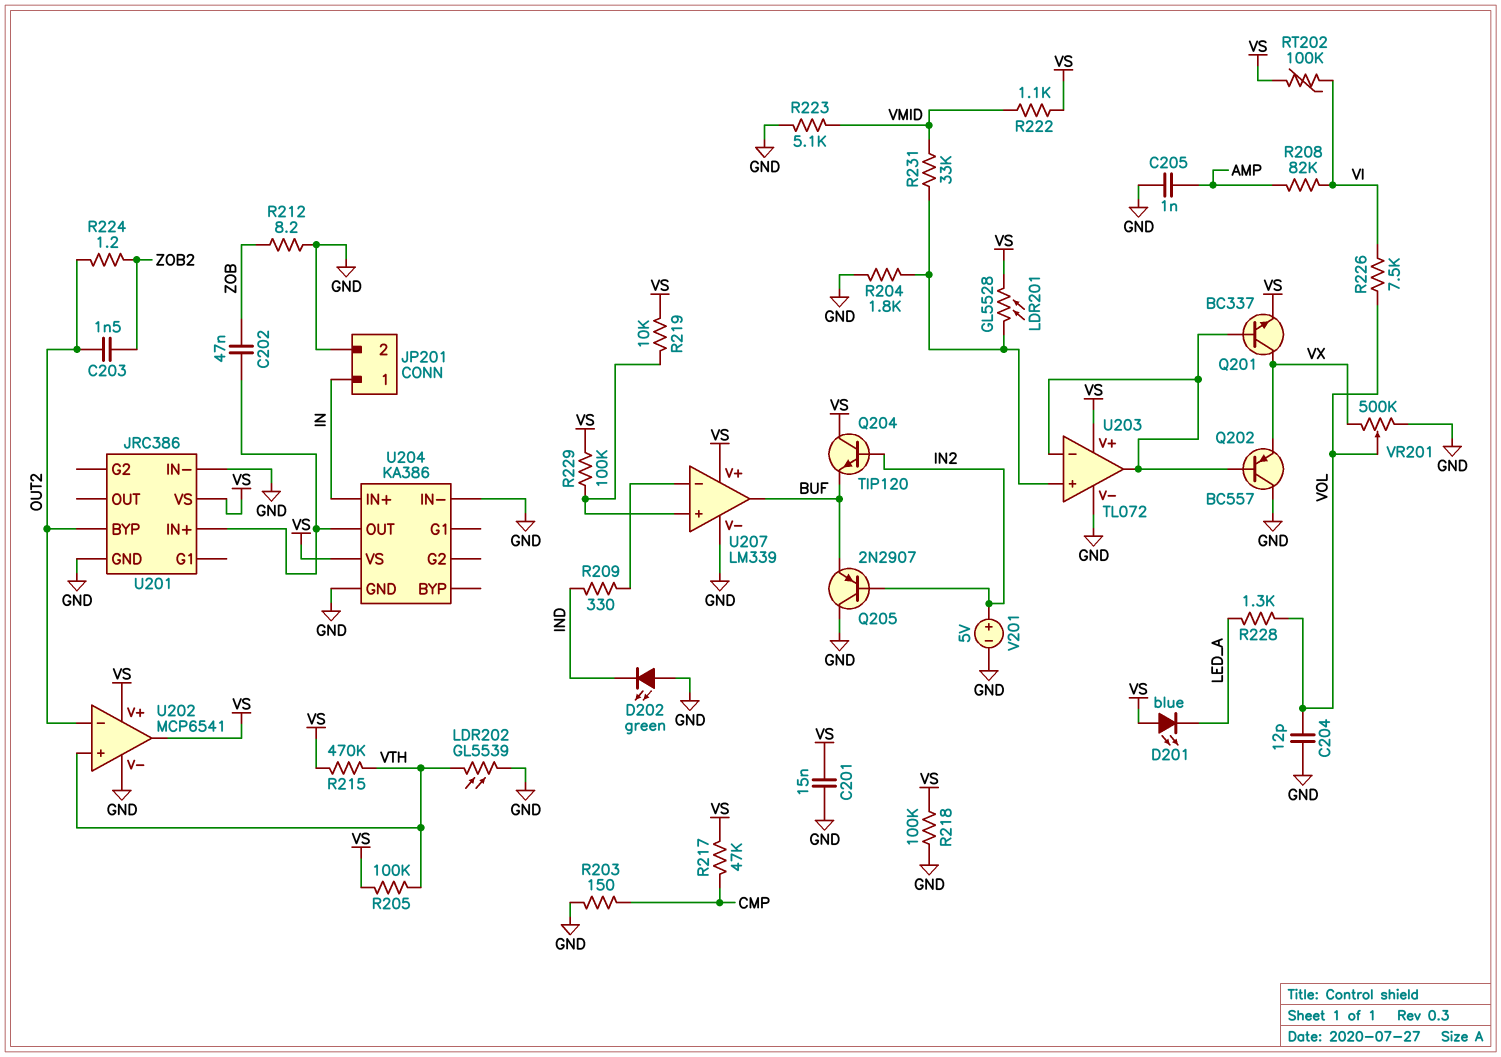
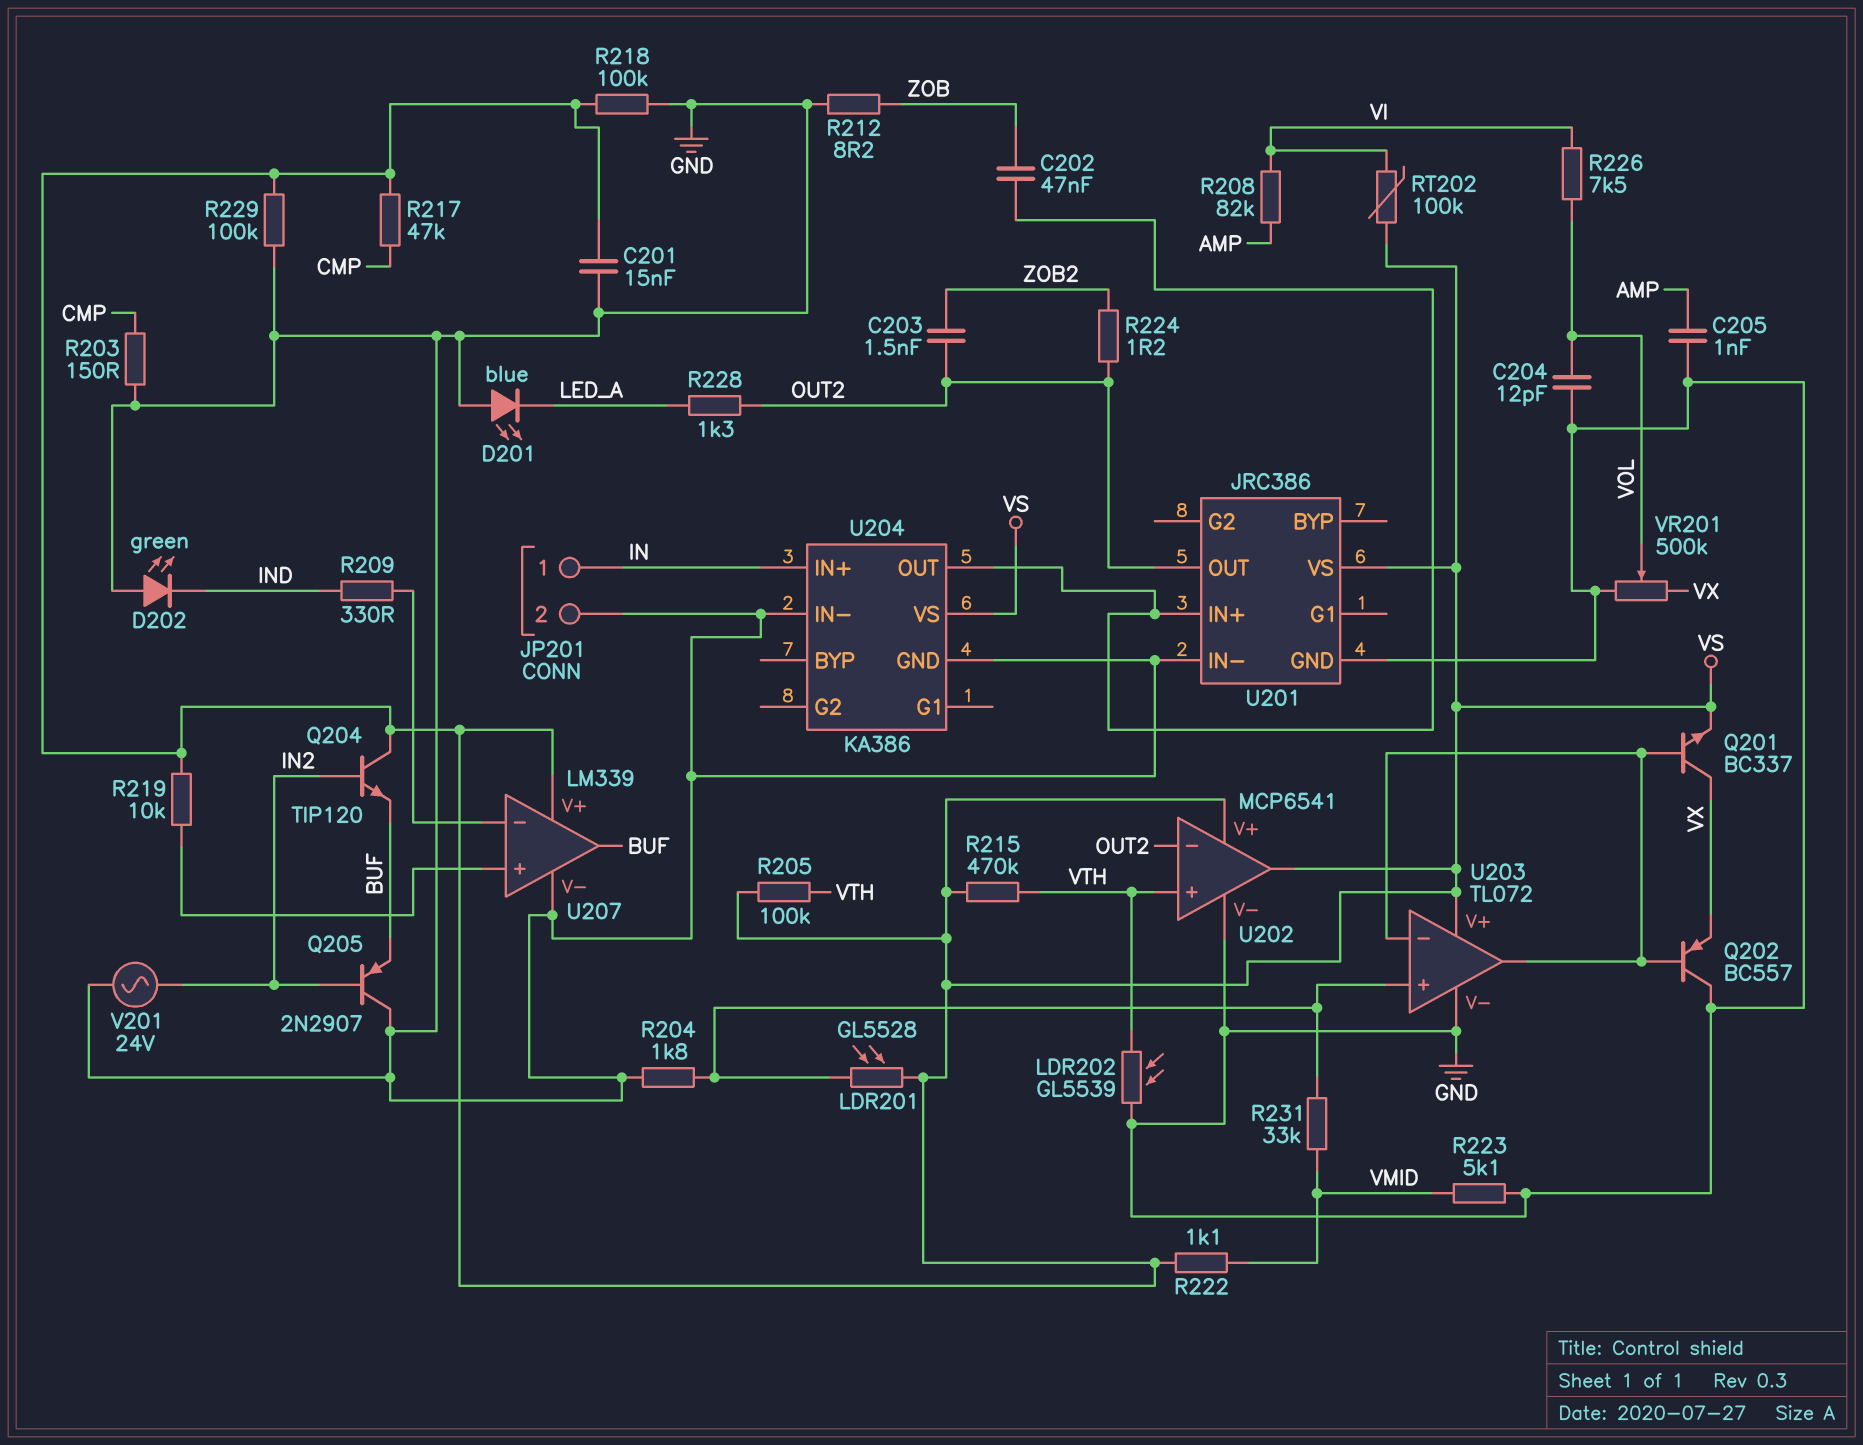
D201: LED blue (A VS, K LED_A) -> LED blue (A GND, K LED_A)
R228: 1.3k (LED_A, VOL) -> 1.3k (LED_A, OUT2)
R229: 100k (U207/in+, VS) -> 100k (GND, VS)
U201 pin BYP: OUT2 -> none
U201 pin OUT: none -> OUT2
V201: 5V (plus IN2, minus GND) -> AC 24V (GND, IN2)

